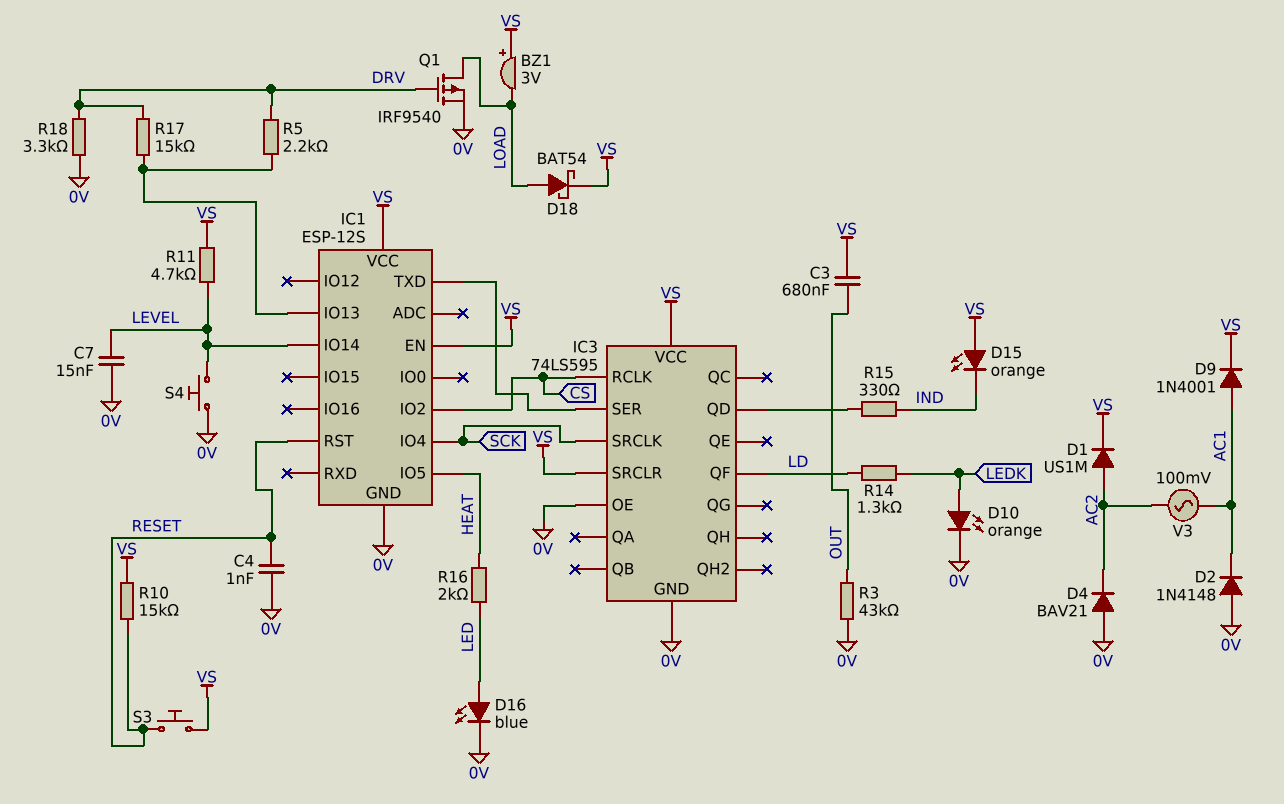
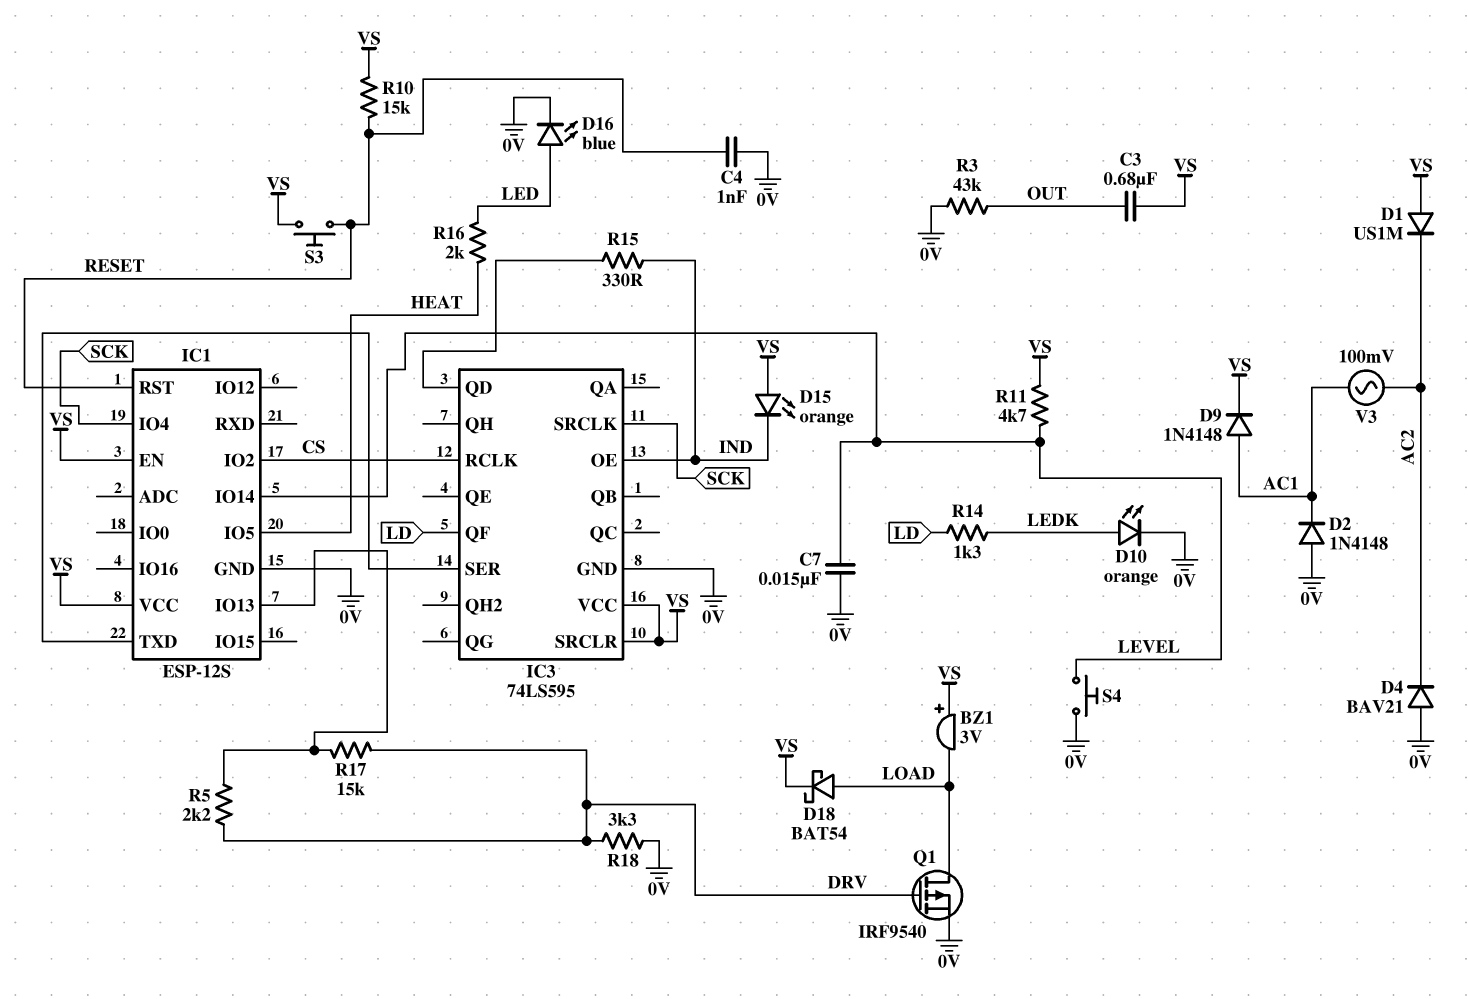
D1: diode US1M (A AC2, K VS) -> diode US1M (A VS, K AC2)
D9: diode 1N4001 (A AC1, K VS) -> diode 1N4148 (A AC1, K VS)
IC3 pin OE: 0V -> IND

